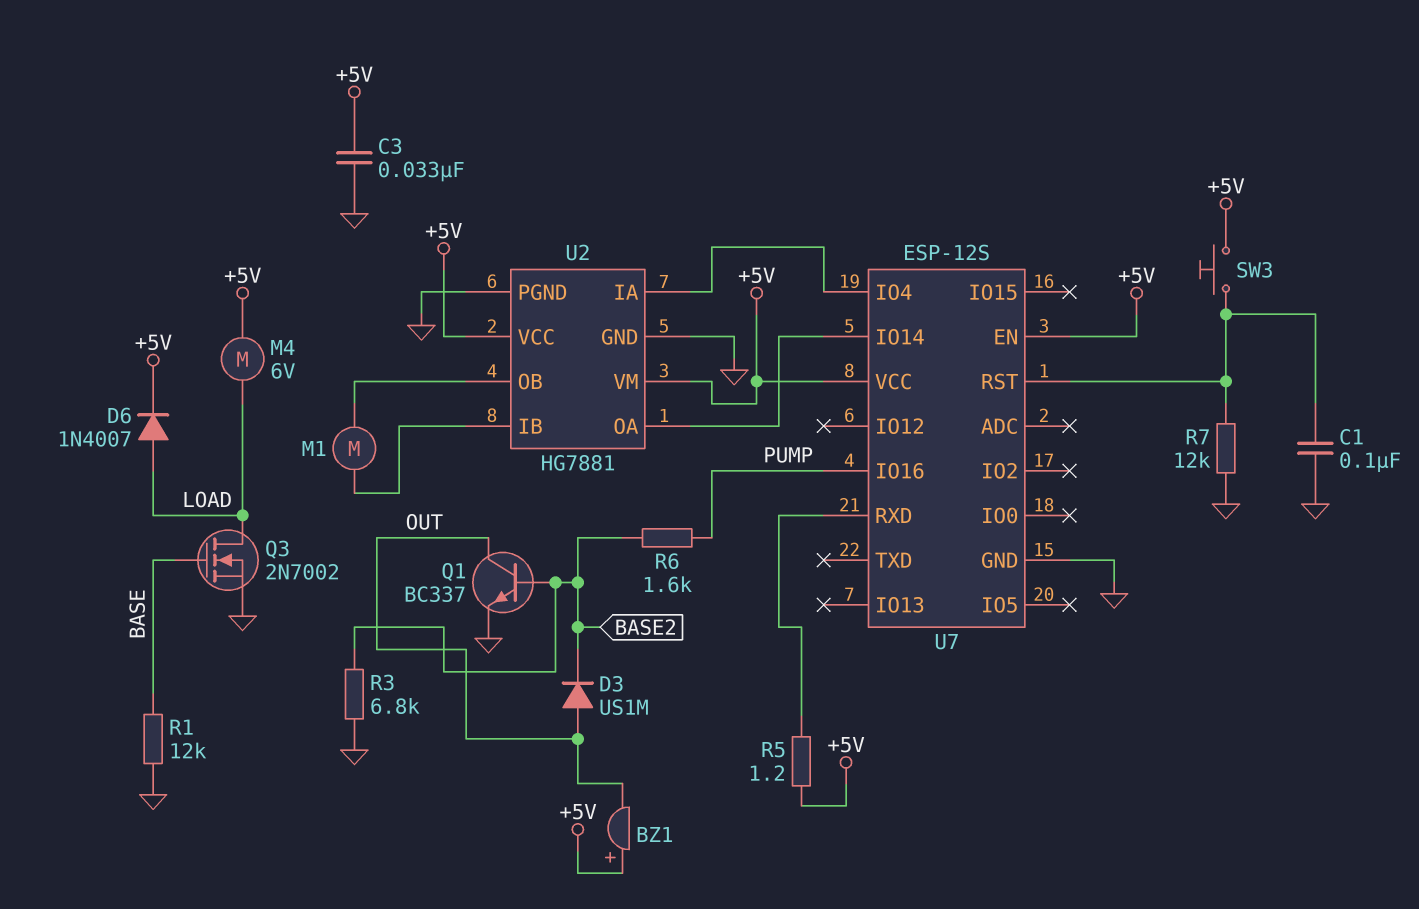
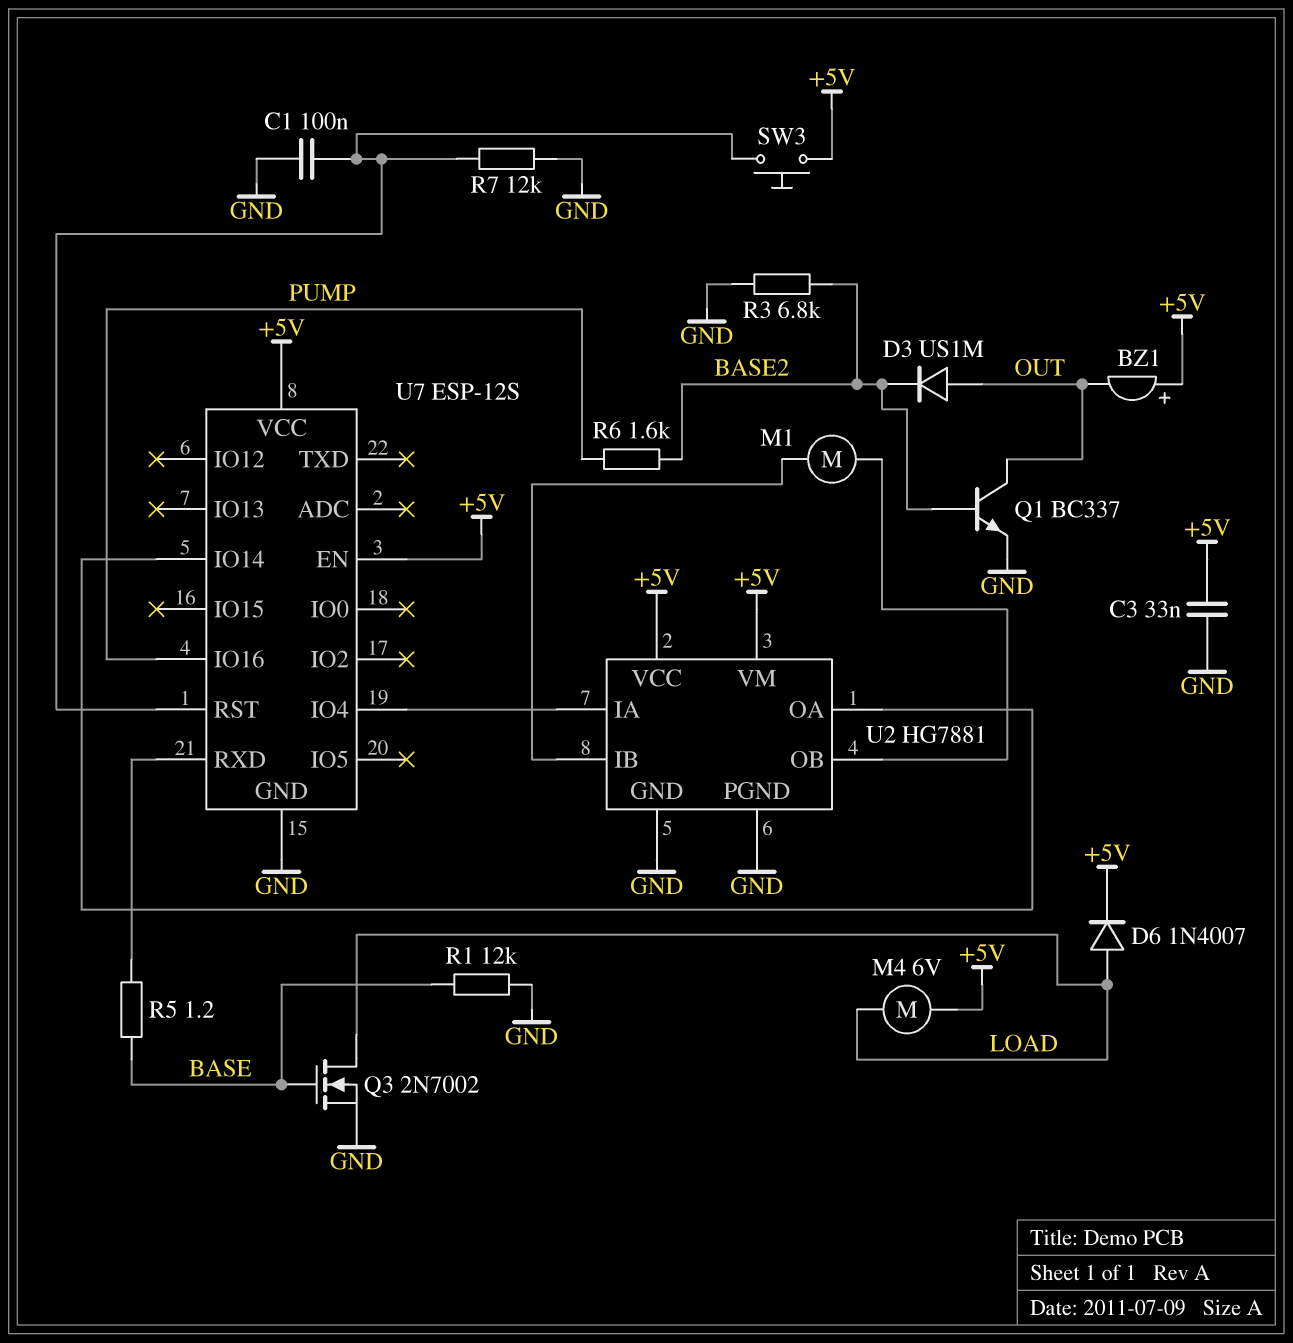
R5: 1.2 (+5V, U7/RXD) -> 1.2 (BASE, U7/RXD)

